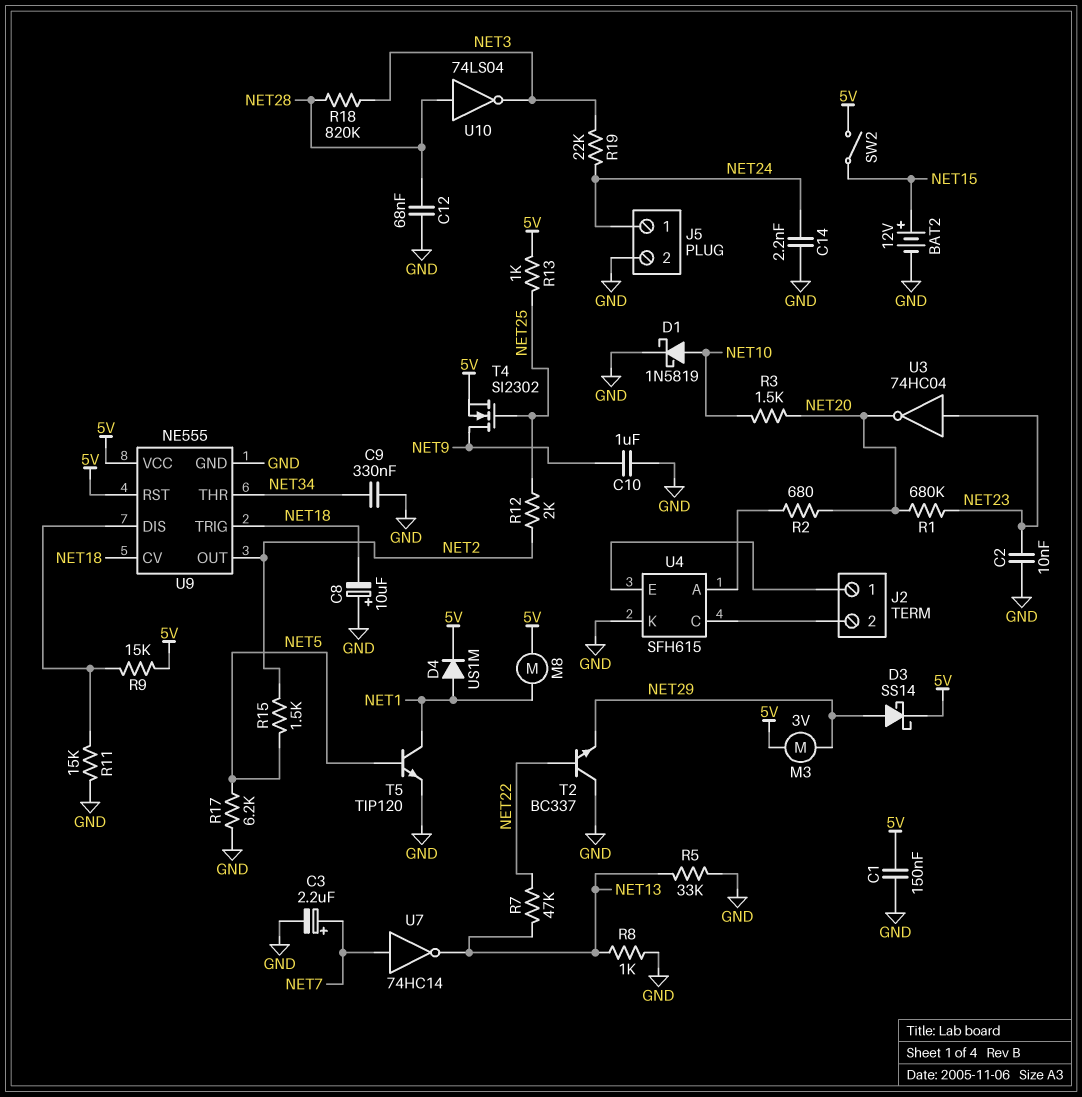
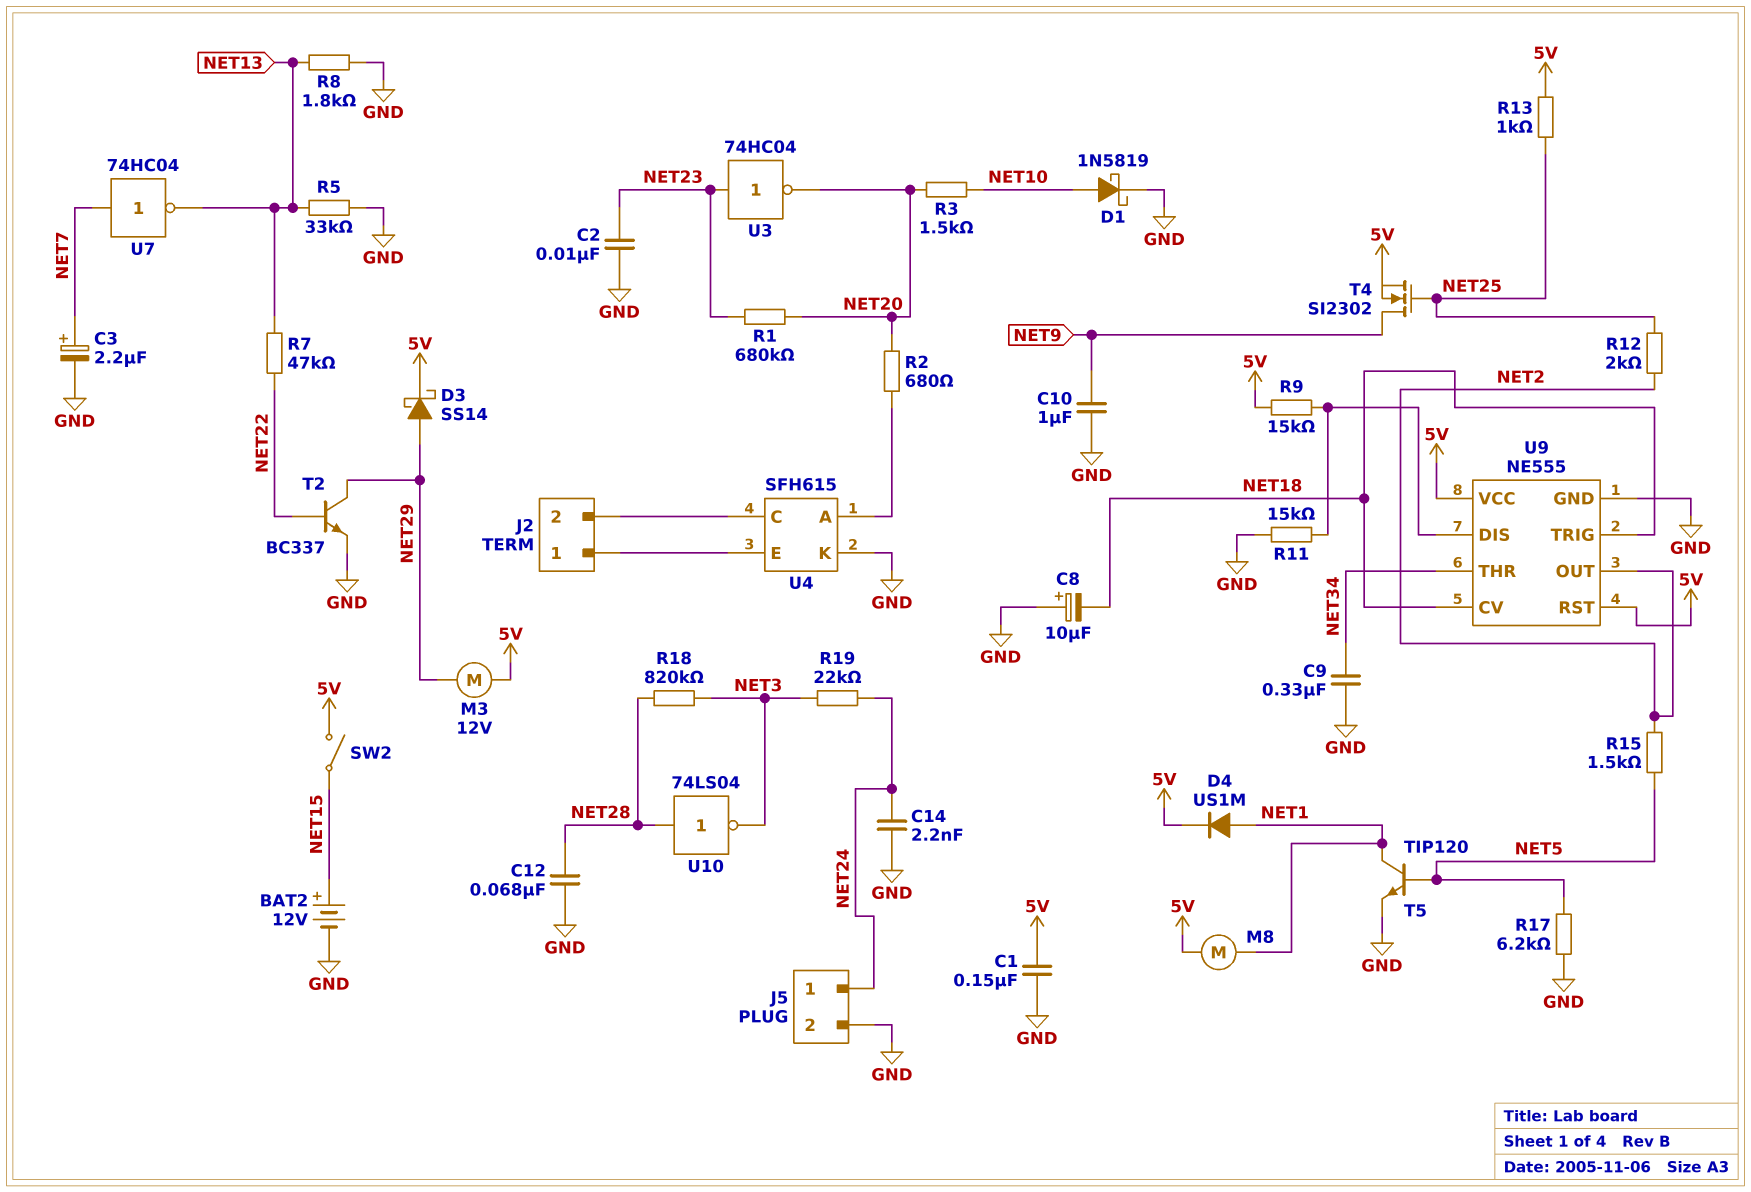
M3: motor 3V (5V, NET29) -> motor 12V (5V, NET29)
R8: 1k (GND, NET13) -> 1.8k (GND, NET13)
T2: NPN BC337 (B NET22, C GND, E NET29) -> NPN BC337 (B NET22, C NET29, E GND)
U7: NOT 74HC14 (in NET7, out NET13) -> NOT 74HC04 (in NET7, out NET13)

